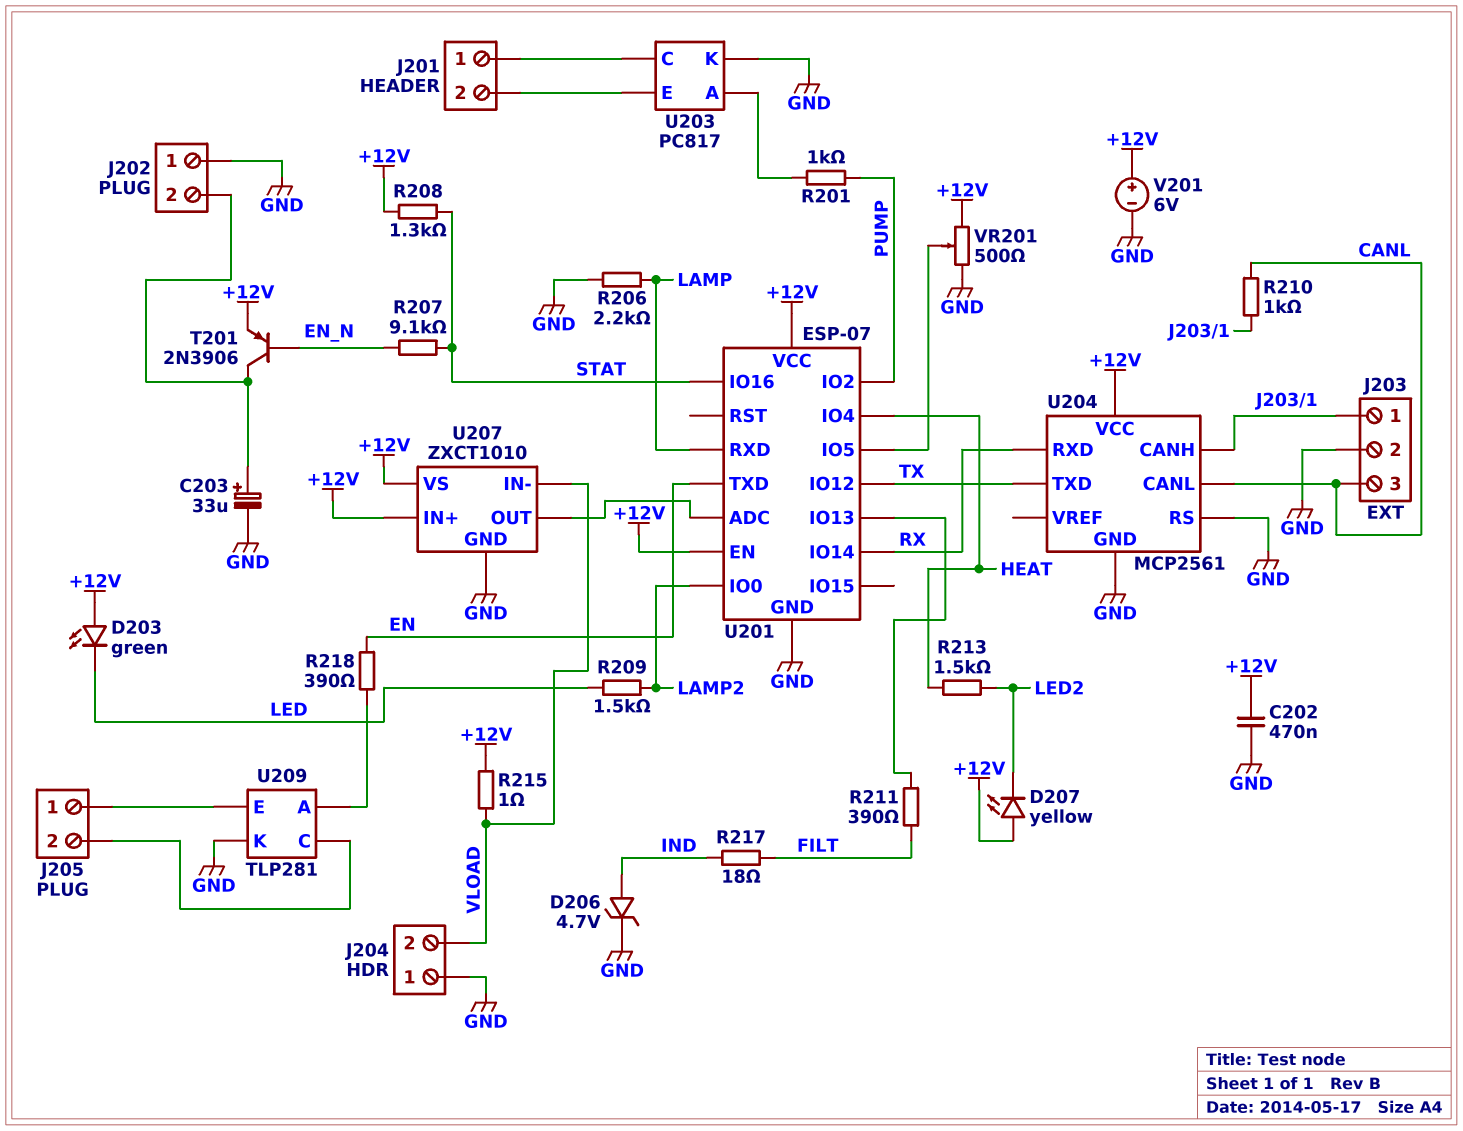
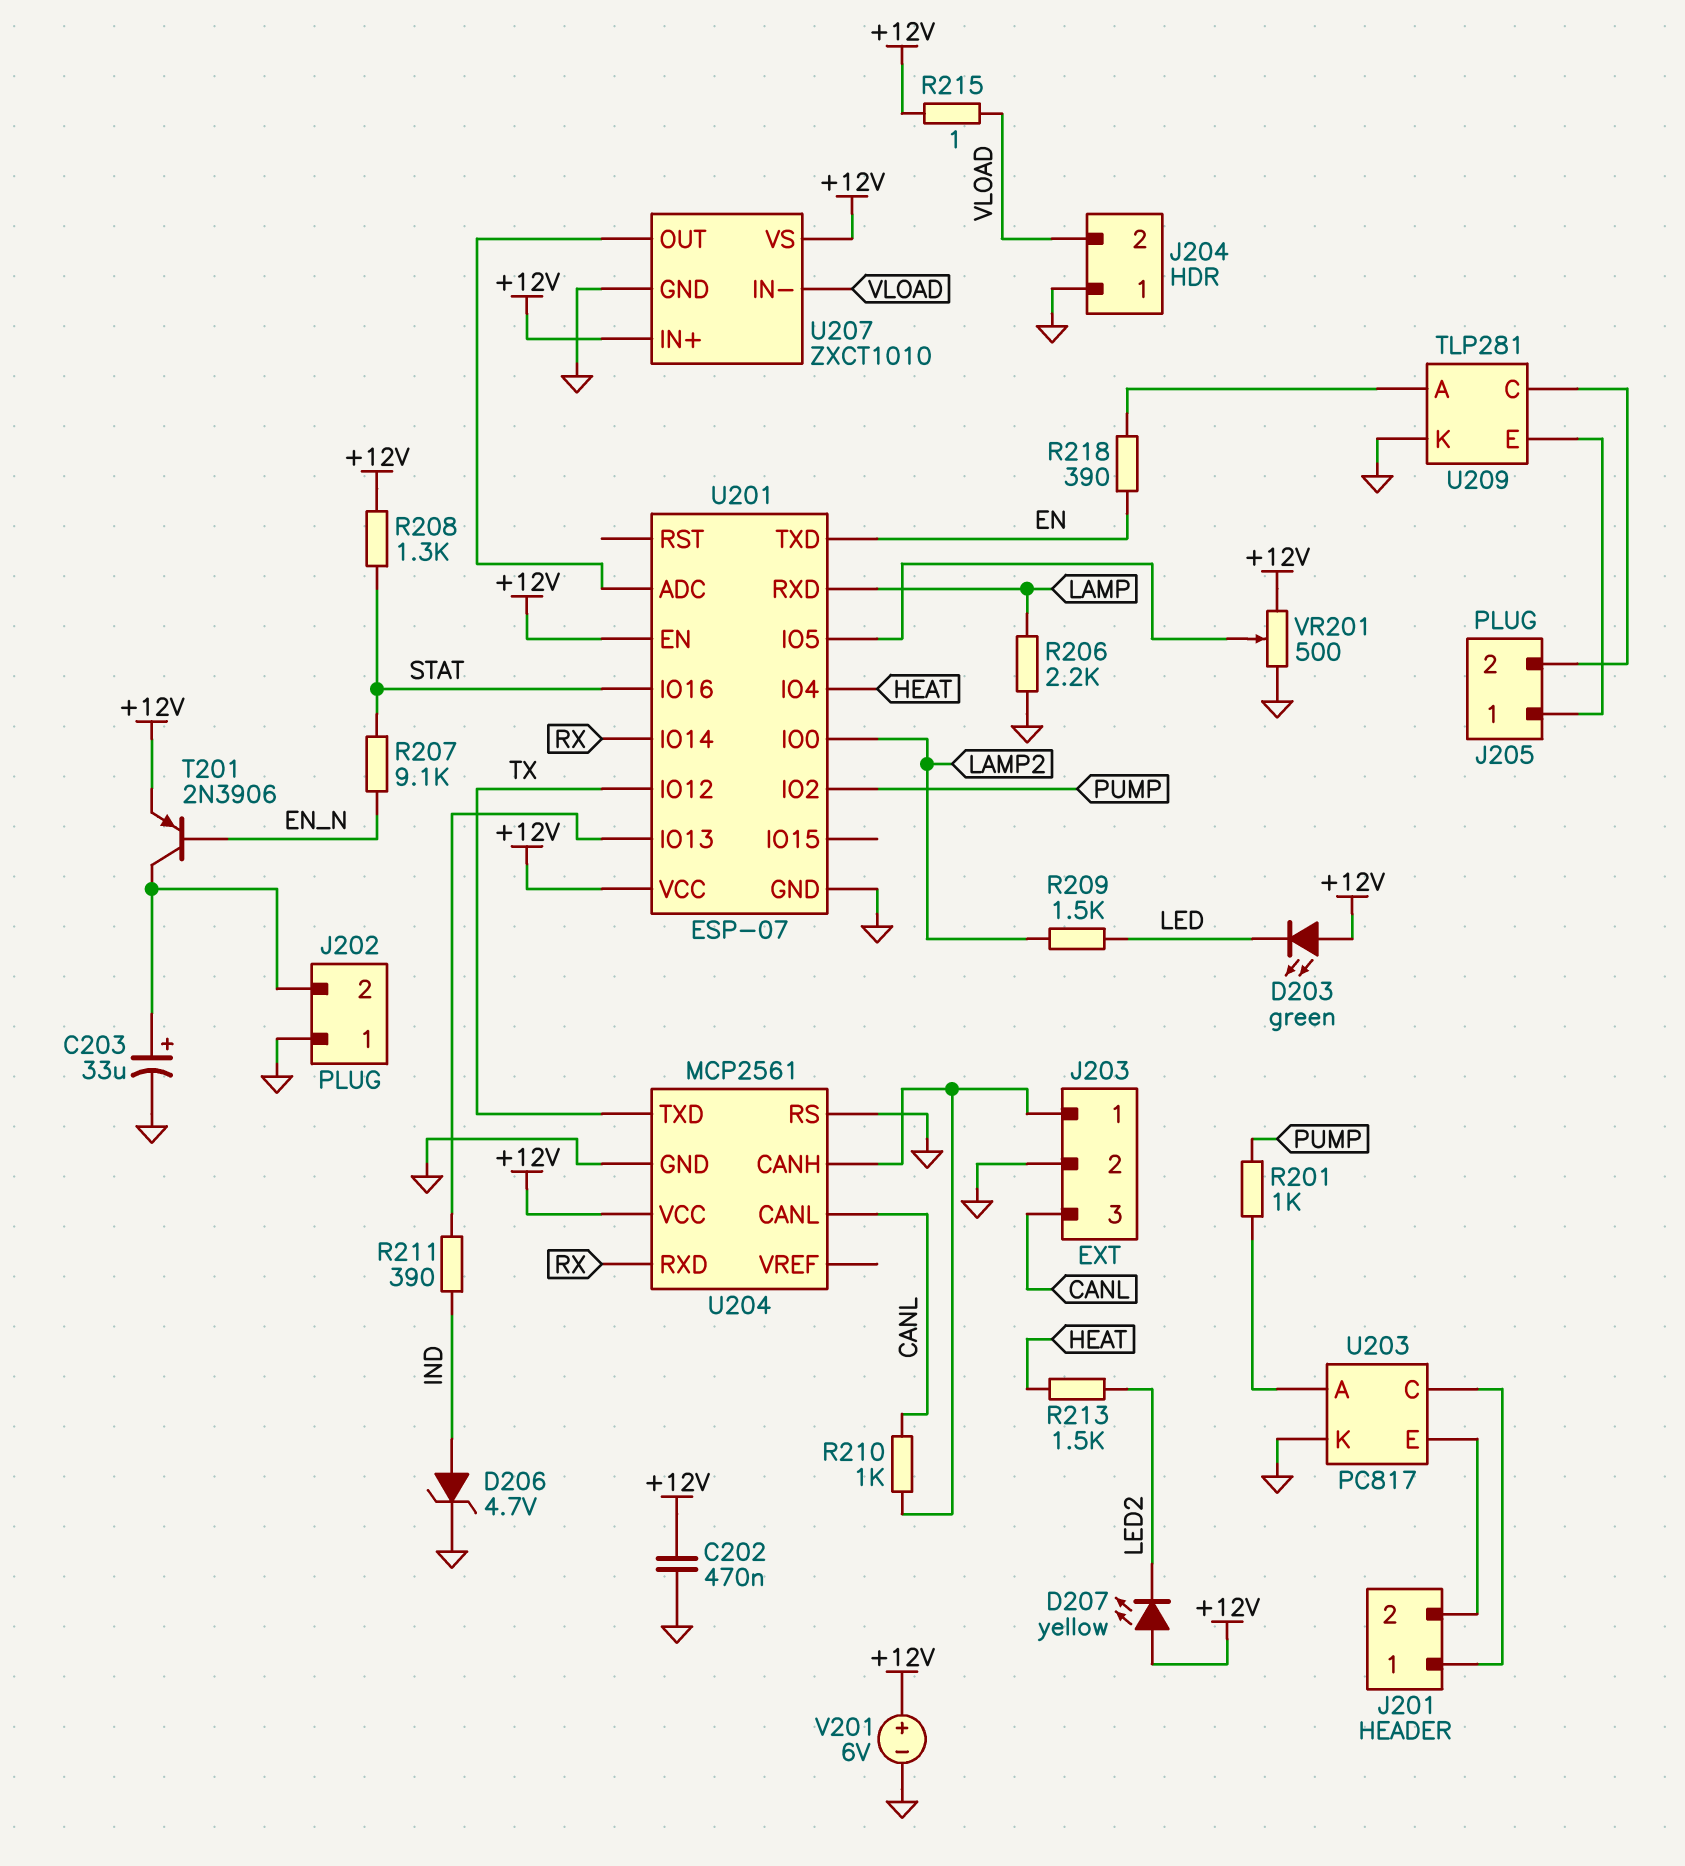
R211: 390 (FILT, U201/IO13) -> 390 (IND, U201/IO13)
R217: 18 (FILT, IND) -> none

